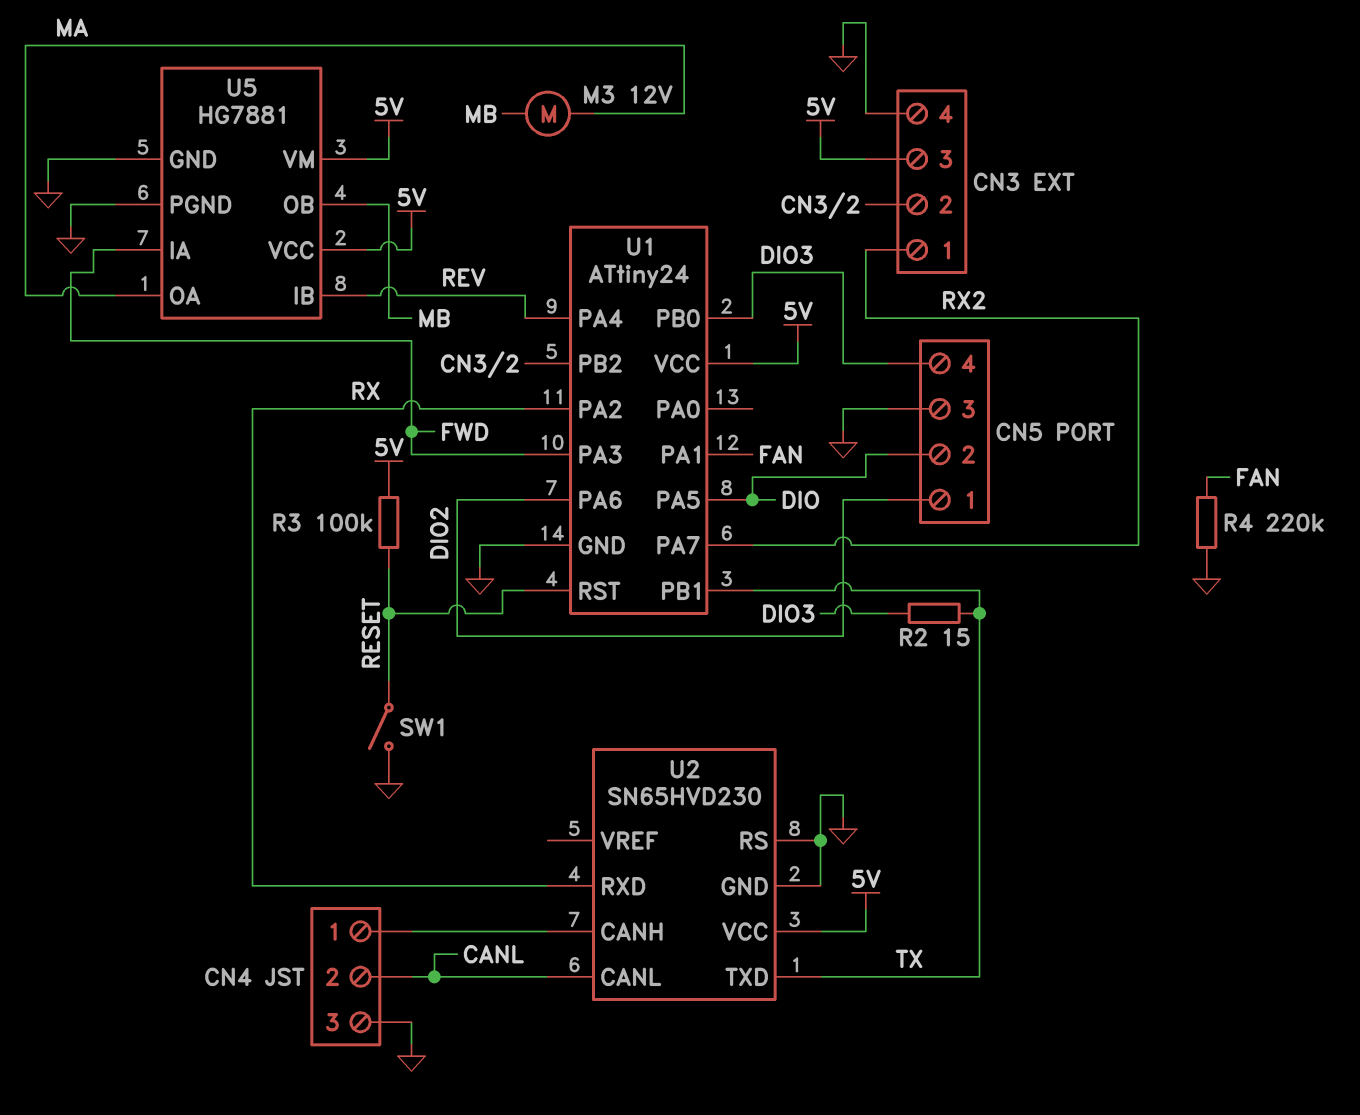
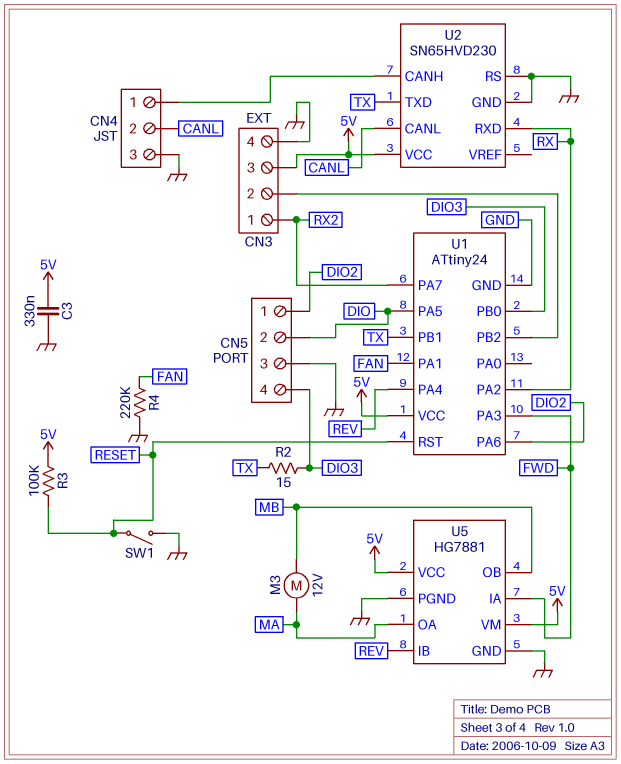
C3: none -> 330nF (5V, GND)

